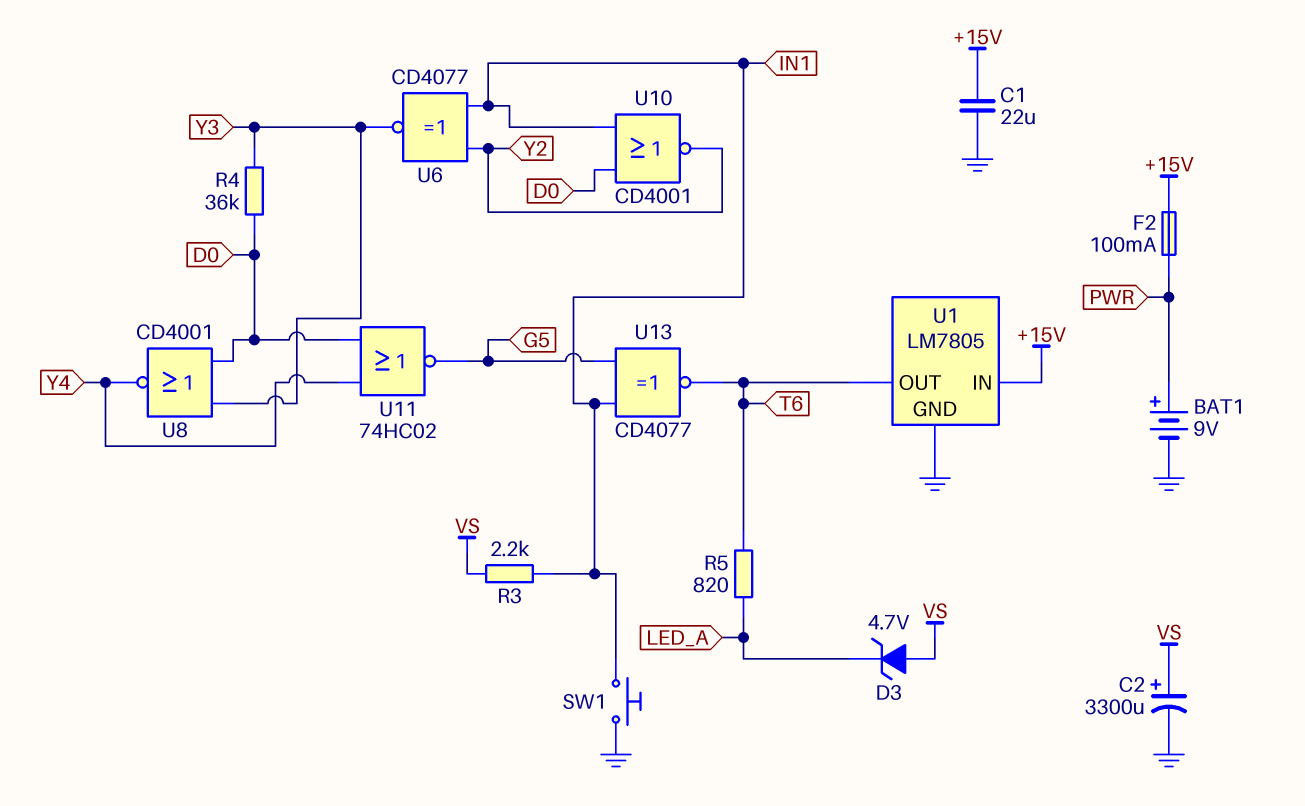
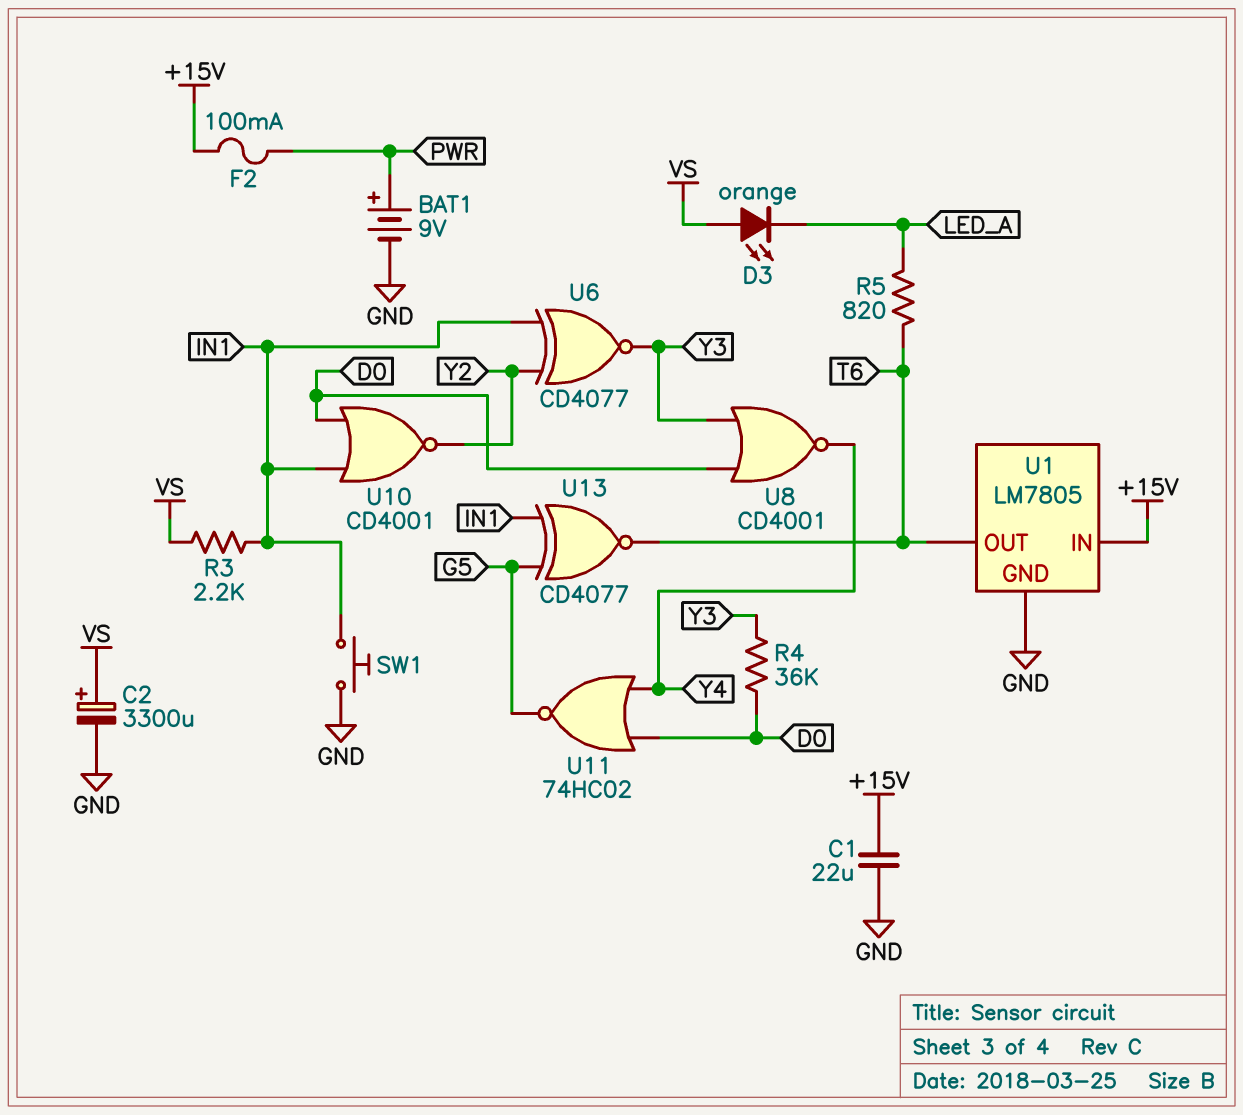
D3: zener 4.7V (A VS, K LED_A) -> LED orange (A VS, K LED_A)

